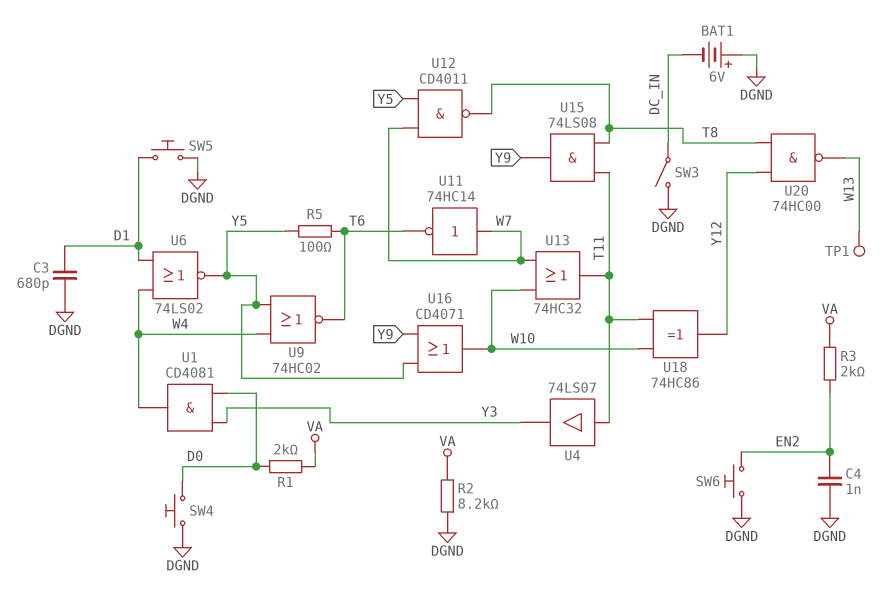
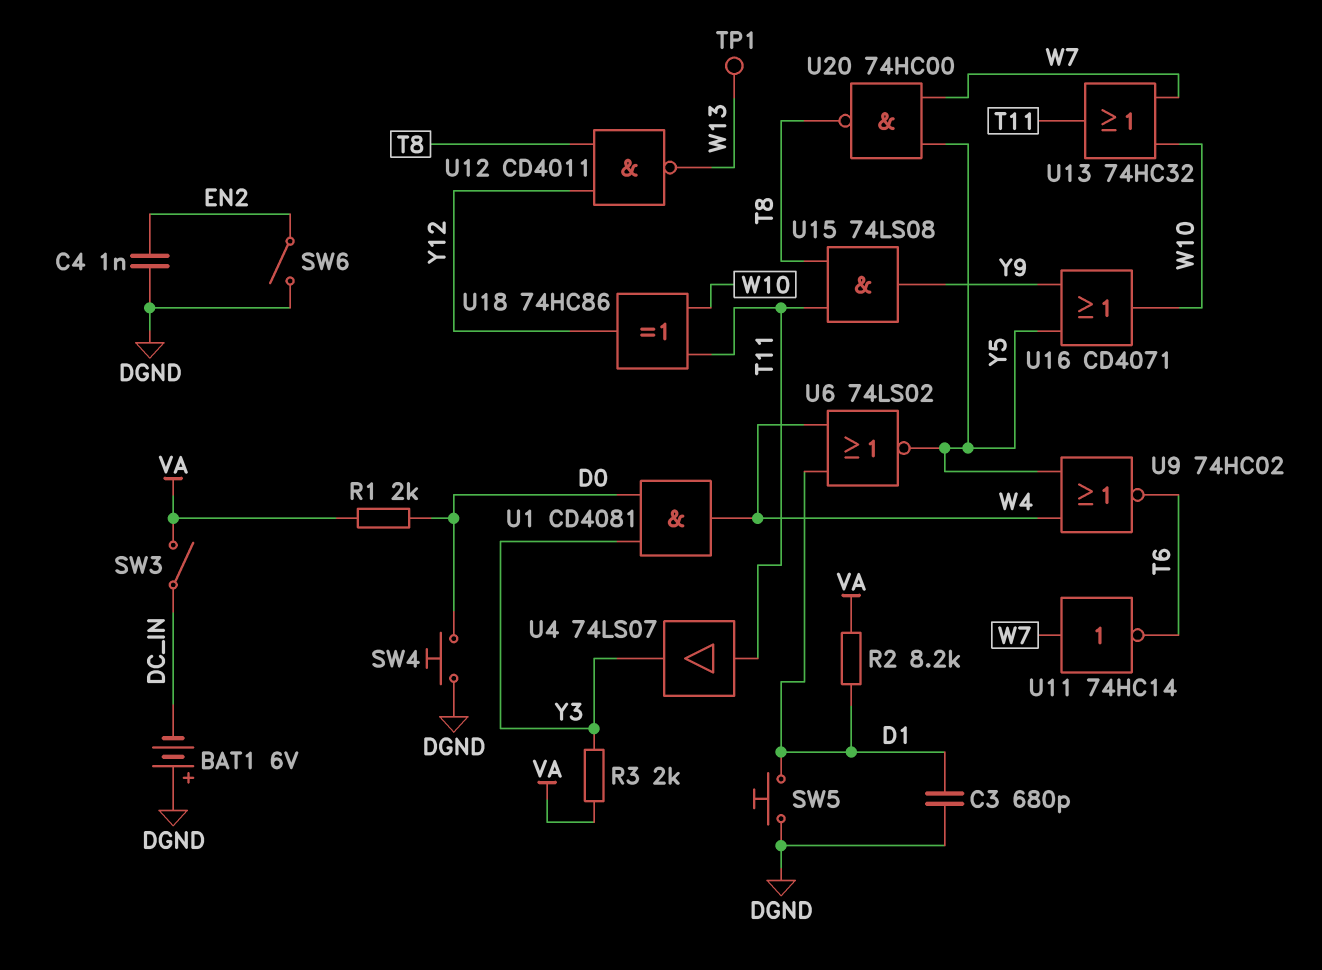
R2: 8.2k (DGND, VA) -> 8.2k (D1, VA)
R3: 2k (EN2, VA) -> 2k (VA, Y3)
R5: 100 (T6, Y5) -> none
SW3: switch (DC_IN, DGND) -> switch (DC_IN, VA)
SW6: button (DGND, EN2) -> switch (DGND, EN2)
U12: NAND CD4011 (in W7, in Y5, out T8) -> NAND CD4011 (in T8, in Y12, out W13)
U20: NAND 74HC00 (in T8, in Y12, out W13) -> NAND 74HC00 (in W7, in Y5, out T8)

